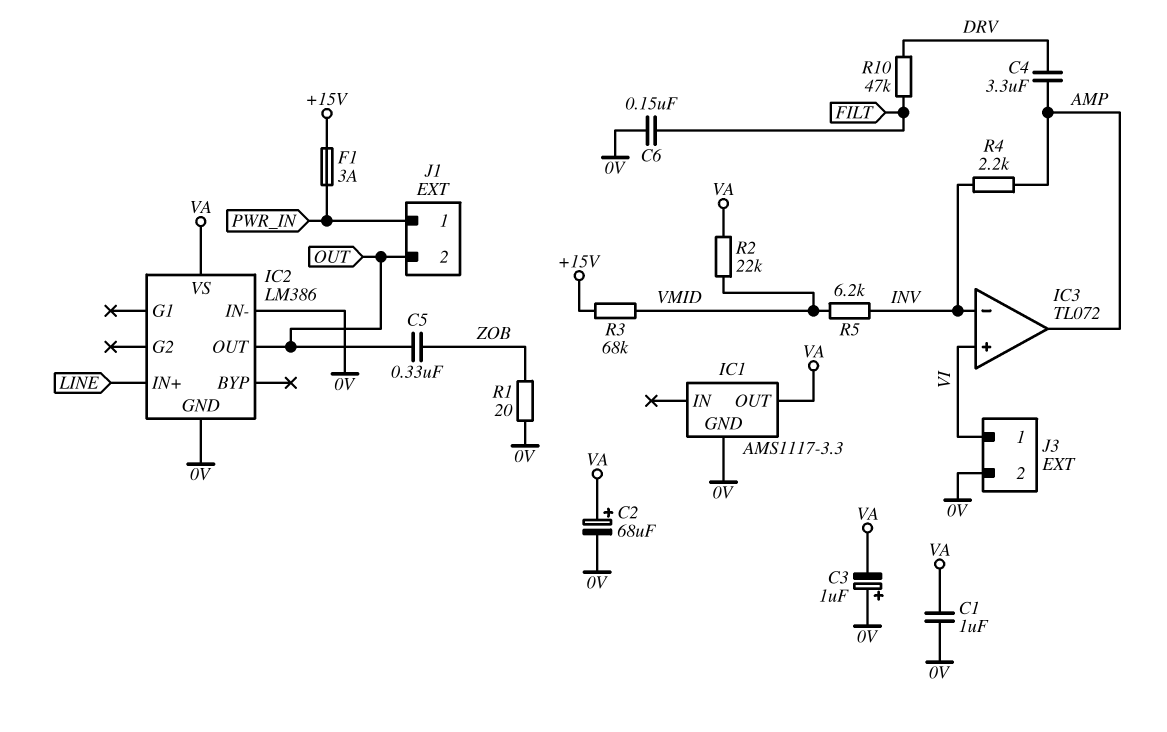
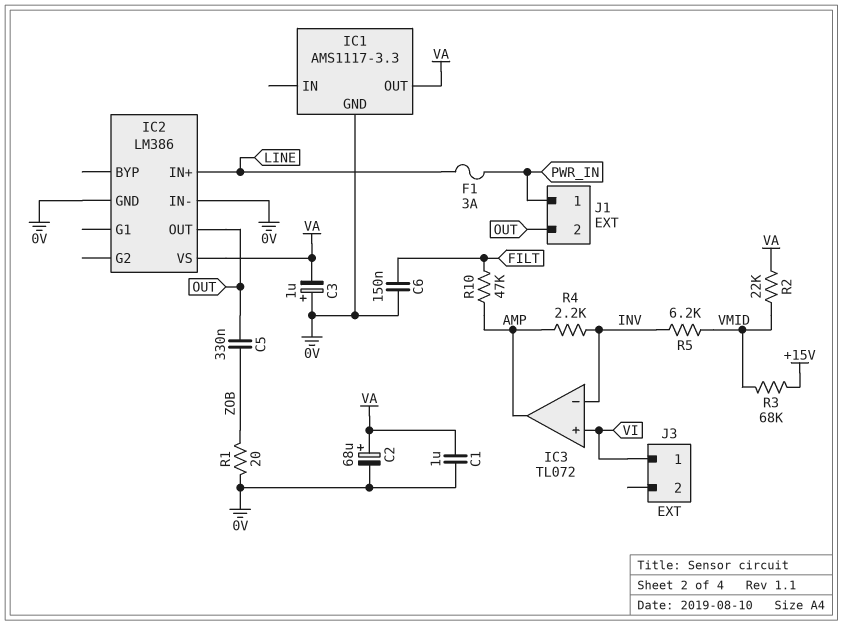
C4: 3.3uF (AMP, DRV) -> none
F1: 3A (+15V, PWR_IN) -> 3A (LINE, PWR_IN)
J3 pin 2: 0V -> none
R10: 47k (DRV, FILT) -> 47k (AMP, FILT)

